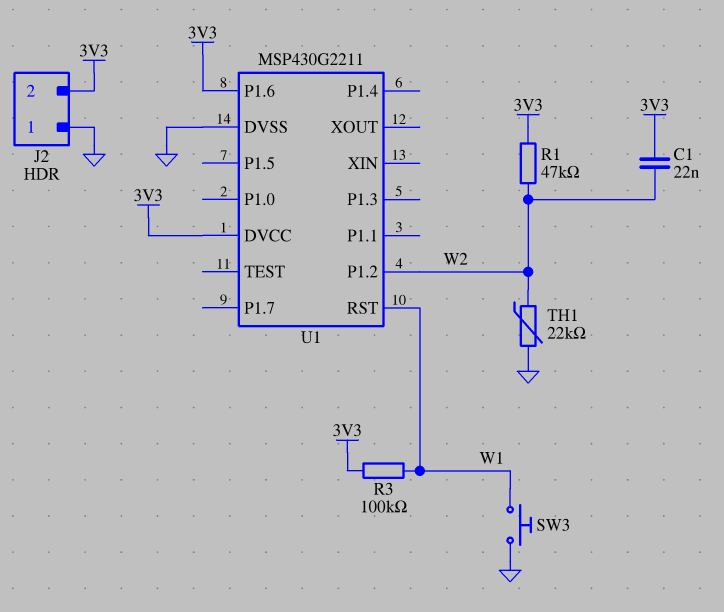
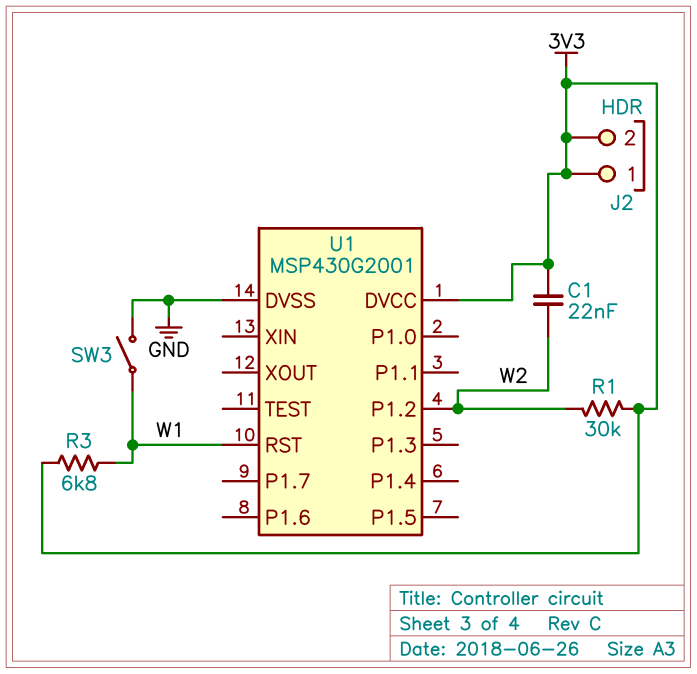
J2 pin 1: GND -> 3V3
R1: 47k (3V3, W2) -> 30k (3V3, W2)
R3: 100k (3V3, W1) -> 6.8k (3V3, W1)
SW3: button (GND, W1) -> switch (GND, W1)
TH1: 22k (GND, W2) -> none
U1: MSP430G2211 -> MSP430G2001
U1 pin P1.6: 3V3 -> none

